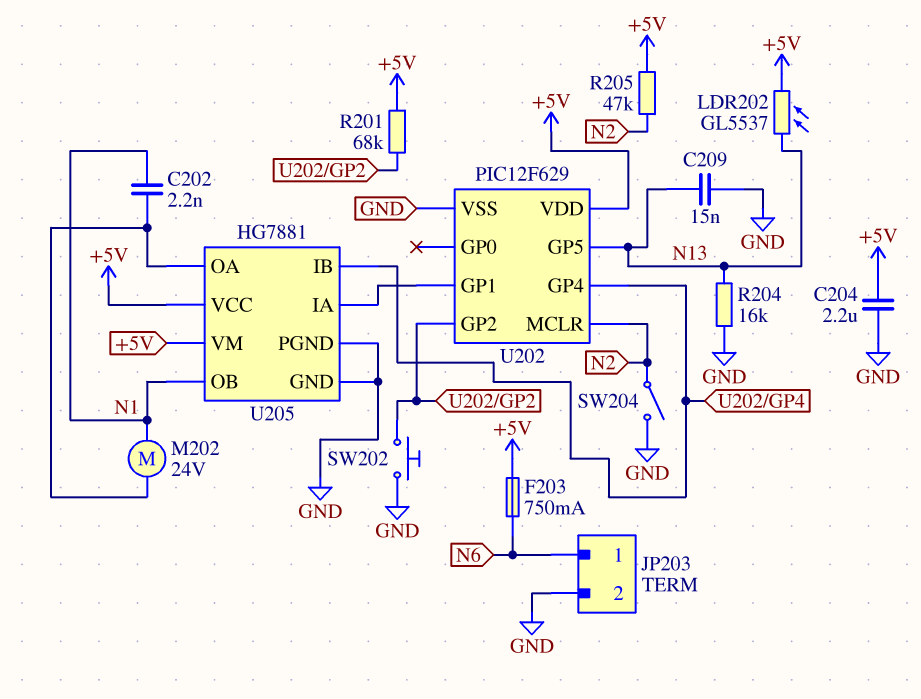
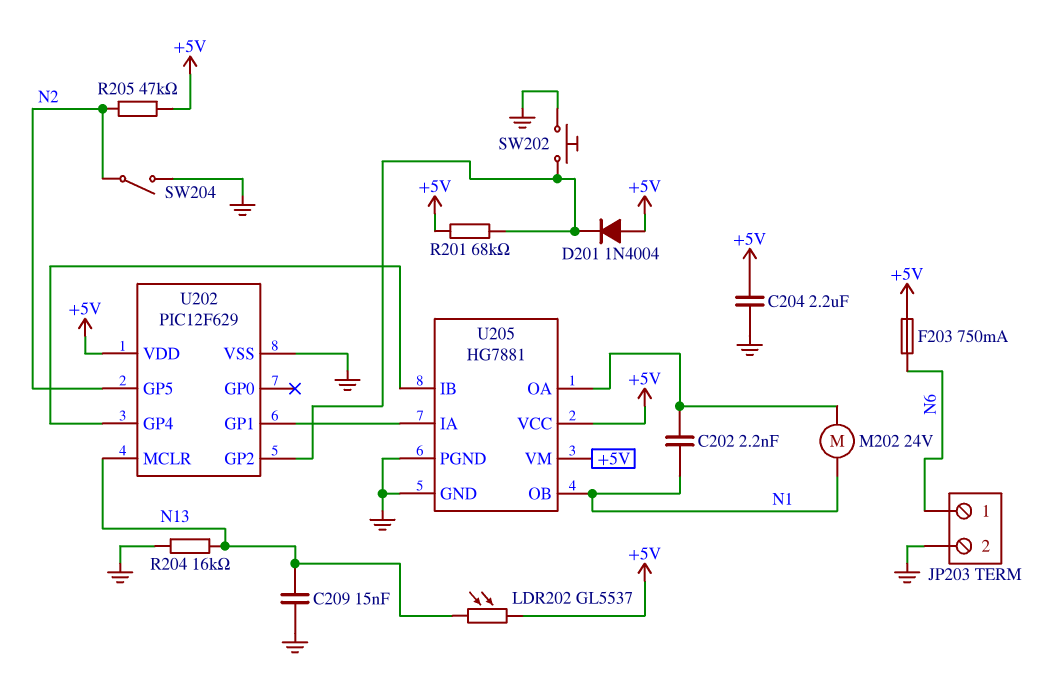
D201: none -> diode 1N4004 (A +5V, K U202/GP2)
U202 pin GP5: N13 -> N2
U202 pin MCLR: N2 -> N13

